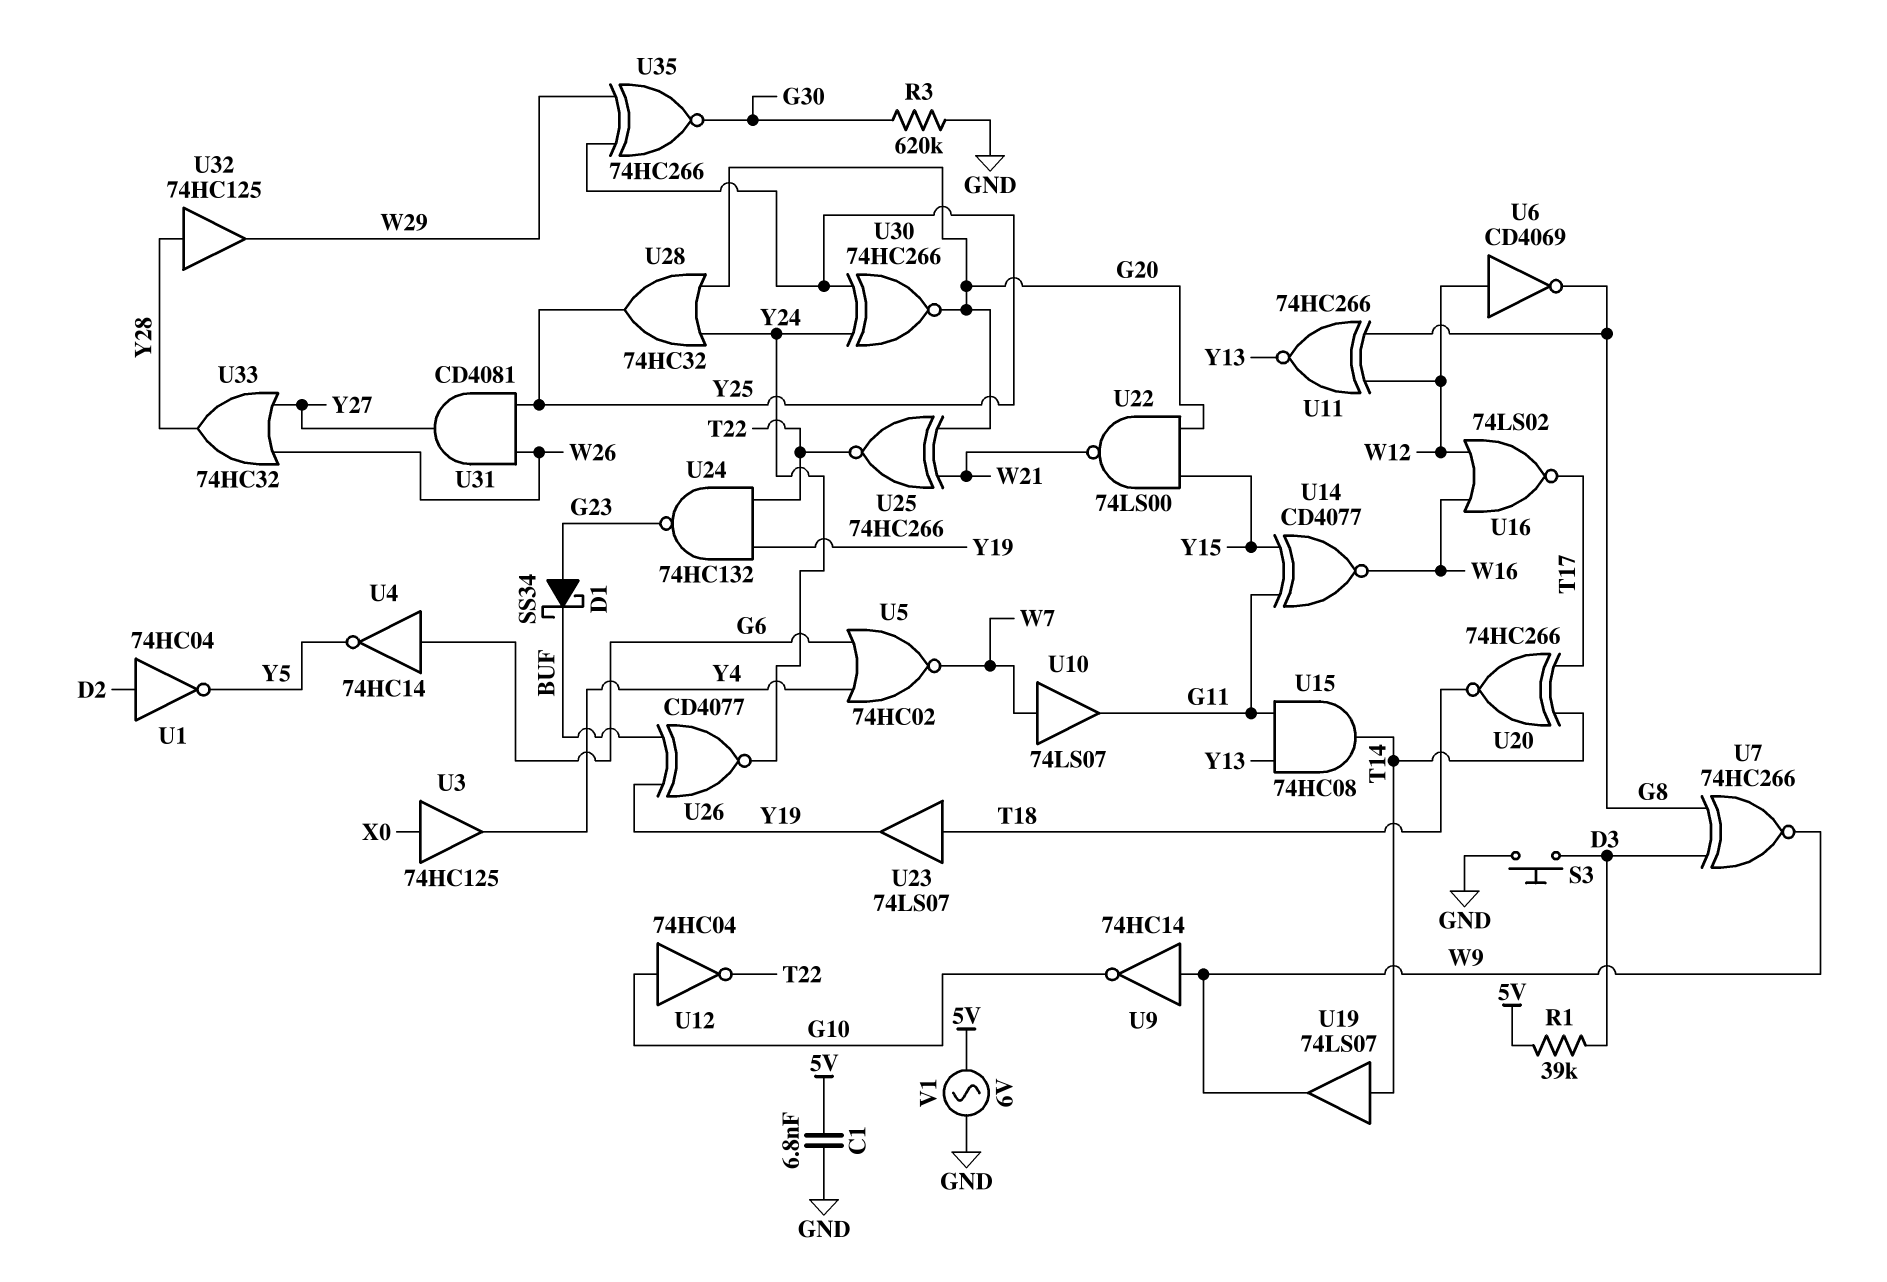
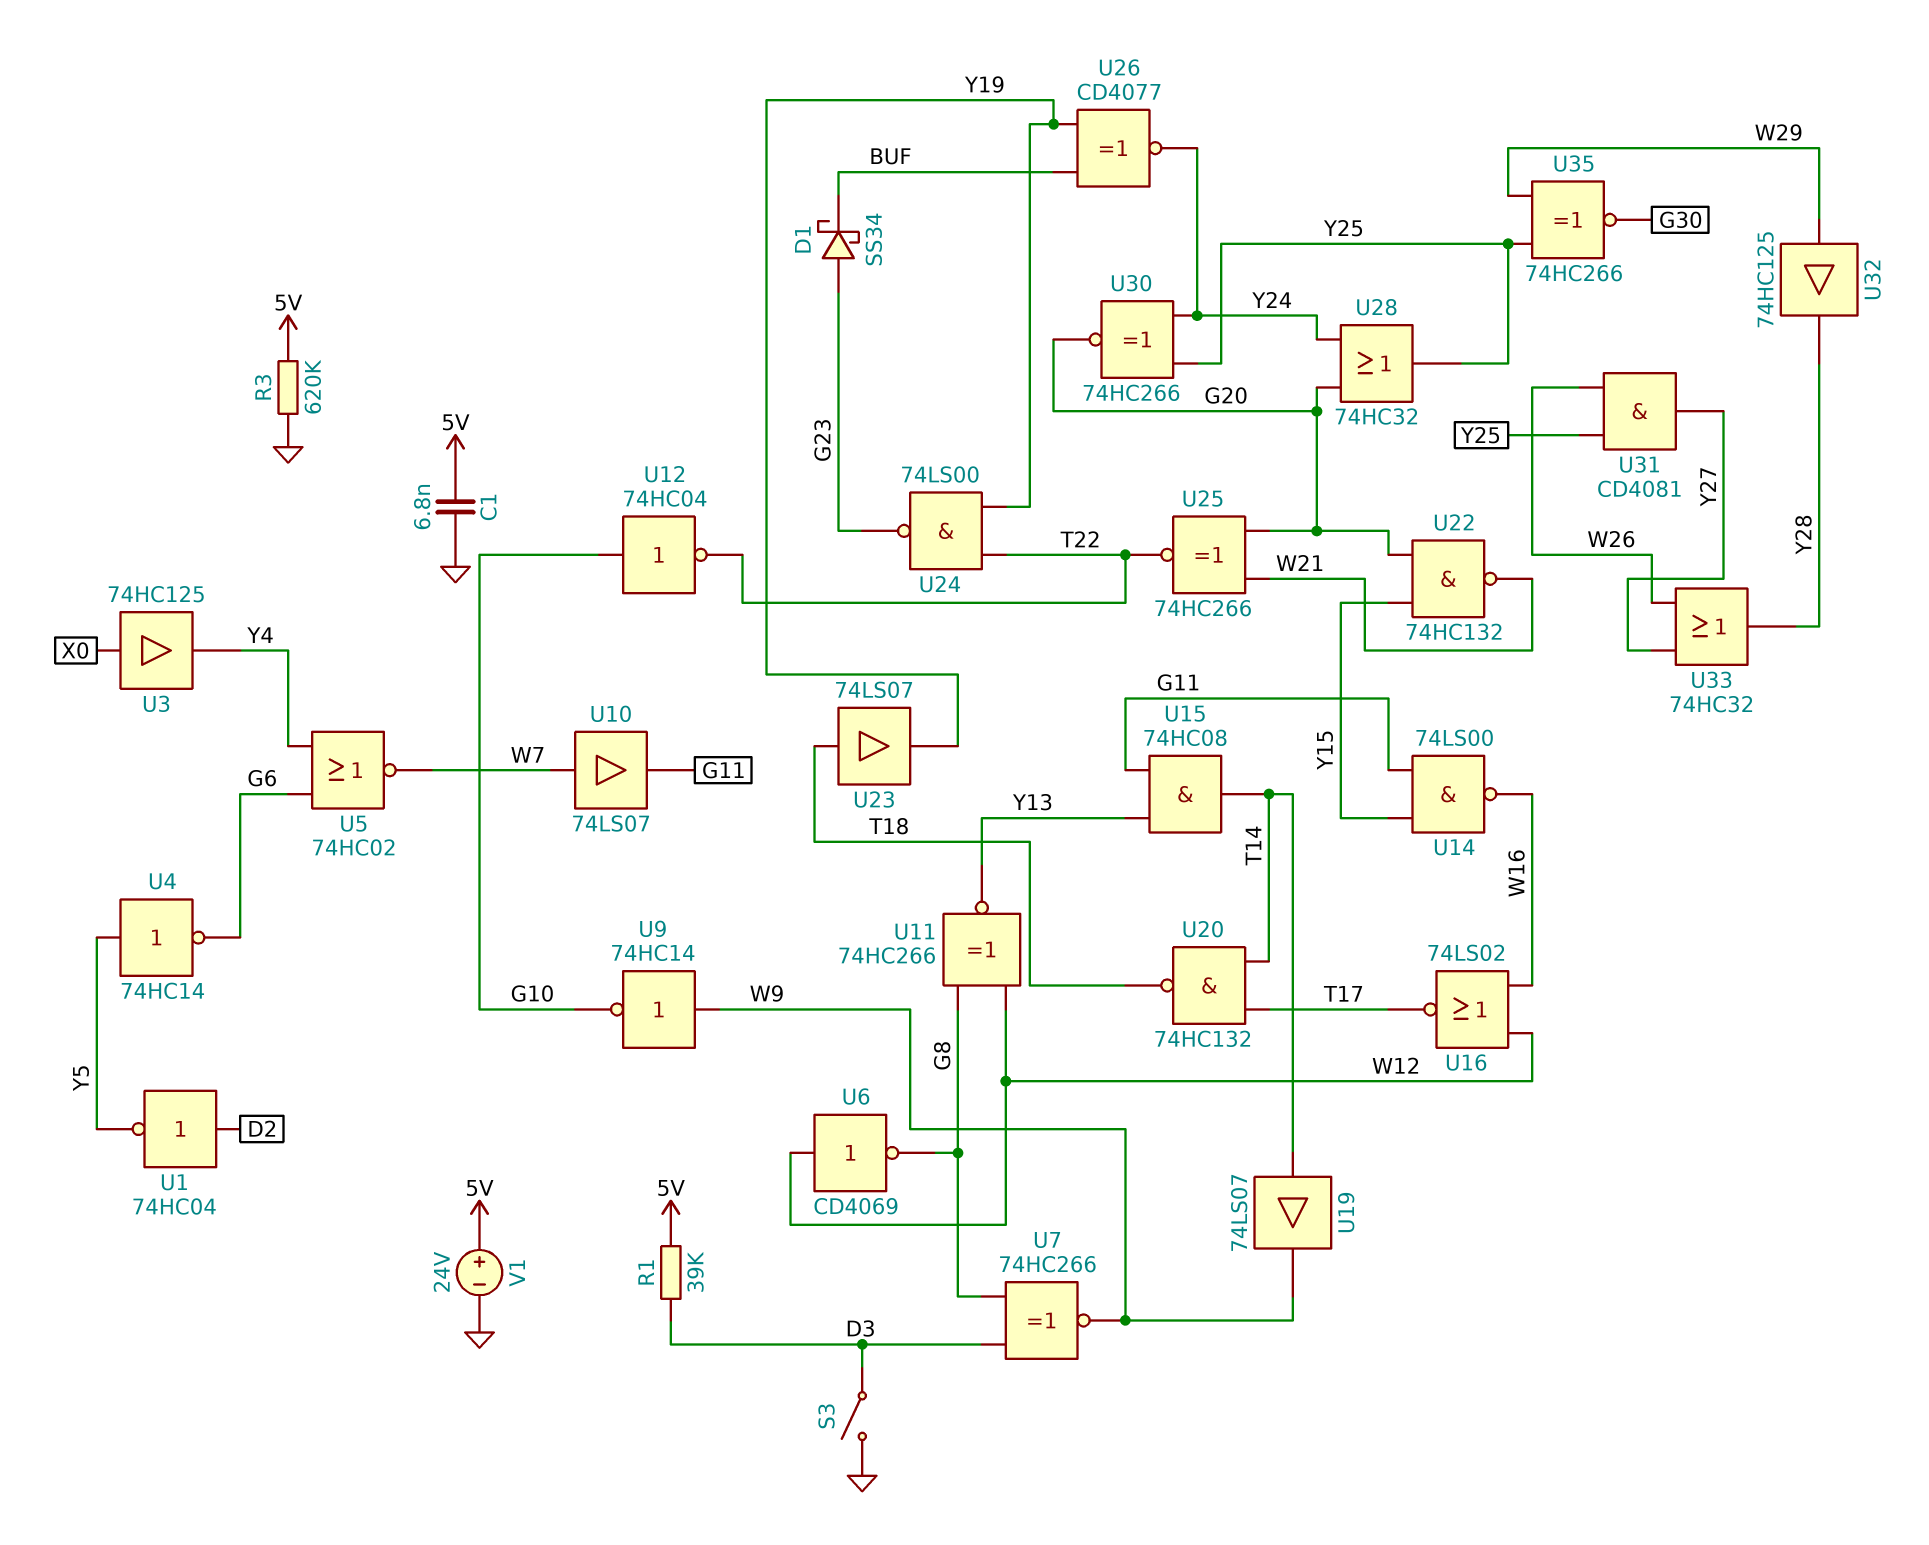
R3: 620k (G30, GND) -> 620k (5V, GND)
S3: button (D3, GND) -> switch (D3, GND)
U4: NOT 74HC14 (in G6, out Y5) -> NOT 74HC14 (in Y5, out G6)
U14: XNOR CD4077 (in G11, in Y15, out W16) -> NAND 74LS00 (in G11, in Y15, out W16)
U20: XNOR 74HC266 (in T14, in T17, out T18) -> NAND 74HC132 (in T14, in T17, out T18)
U22: NAND 74LS00 (in G20, in Y15, out W21) -> NAND 74HC132 (in G20, in Y15, out W21)
U24: NAND 74HC132 (in T22, in Y19, out G23) -> NAND 74LS00 (in T22, in Y19, out G23)
U32: buffer 74HC125 (in Y28, out W29) -> buffer 74HC125 (in W29, out Y28)
V1: AC 6V (5V, GND) -> 24V (plus 5V, minus GND)

